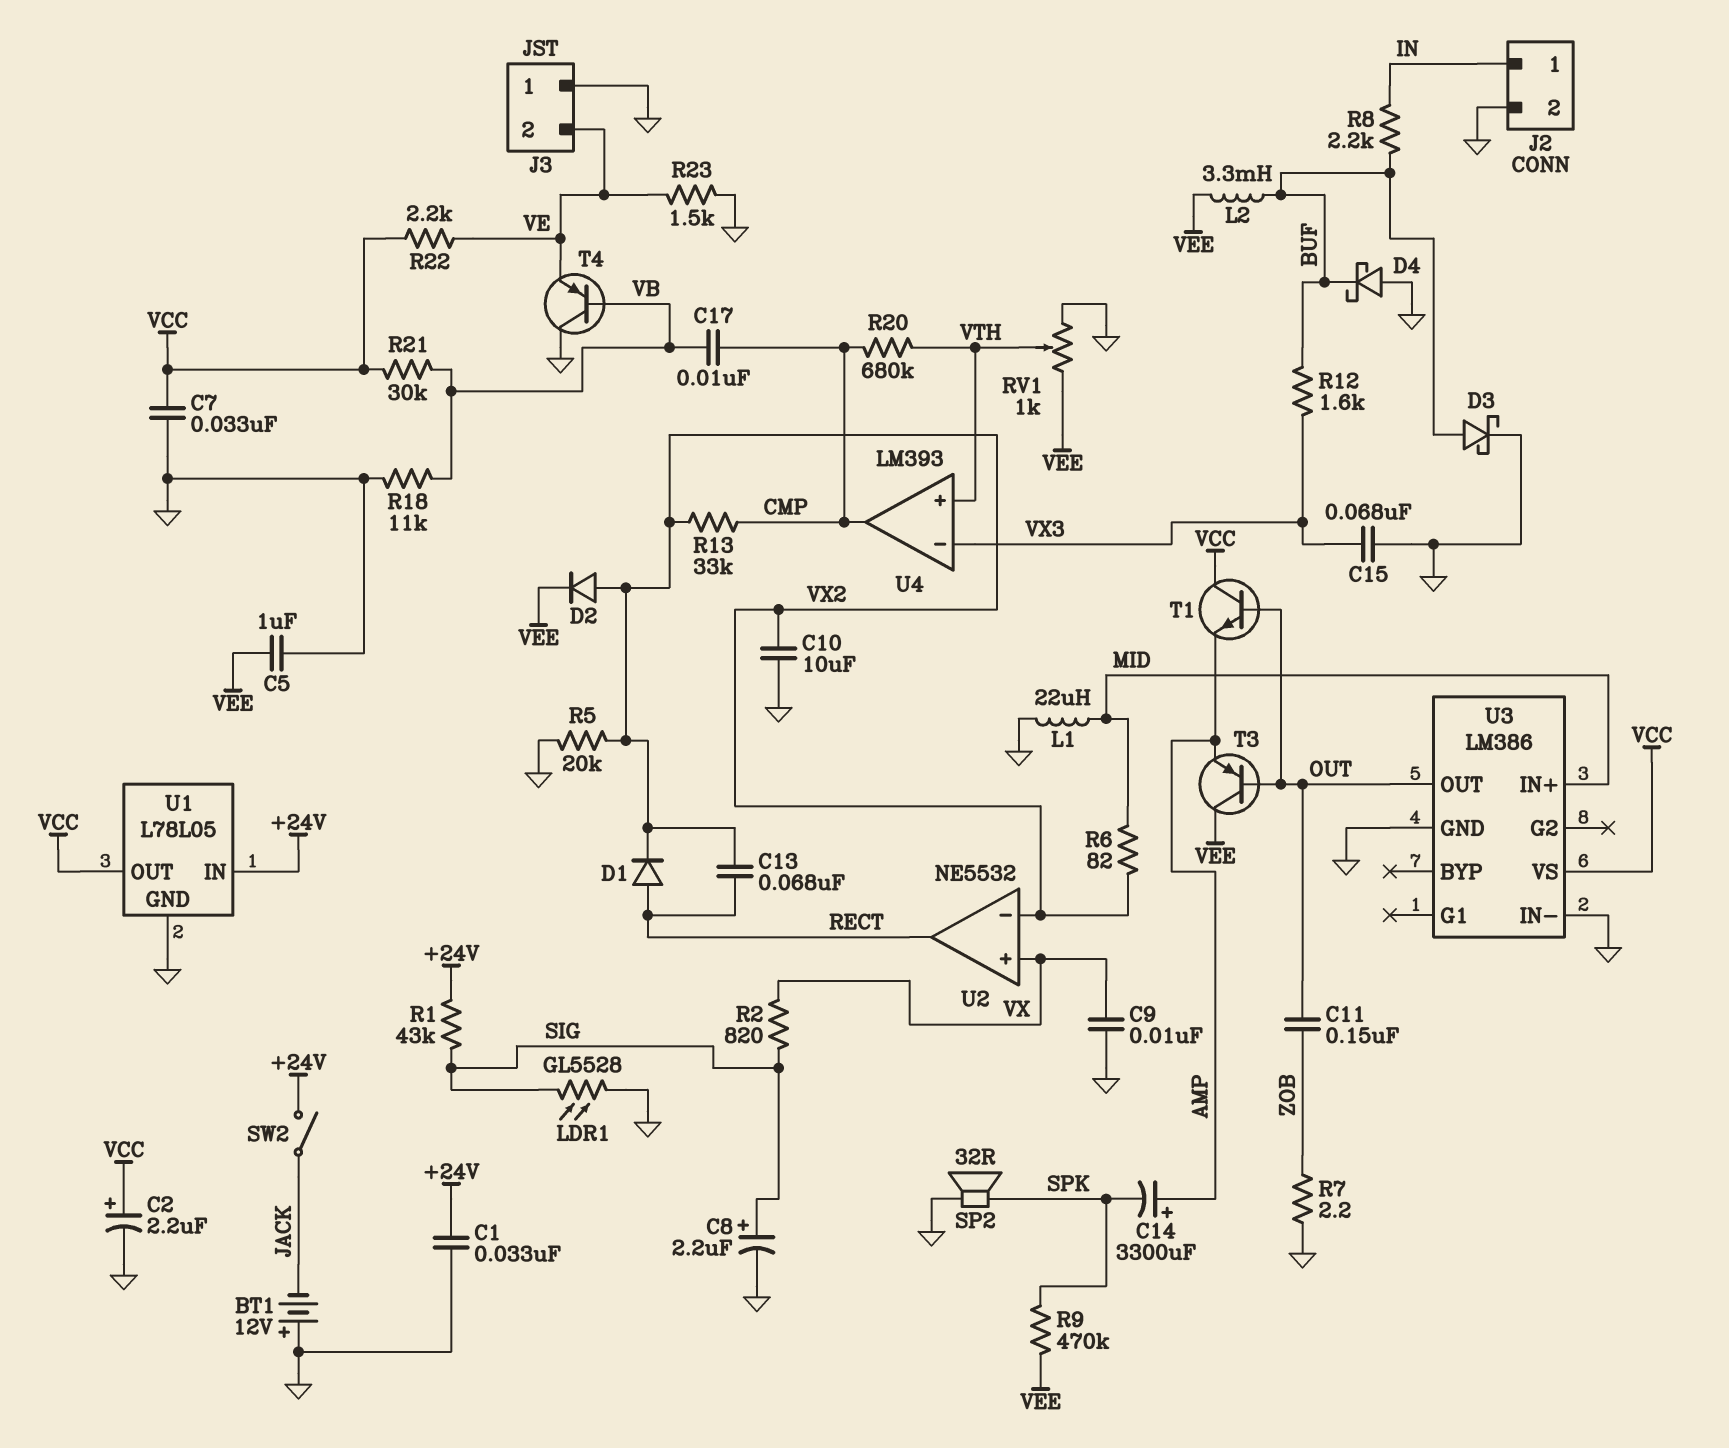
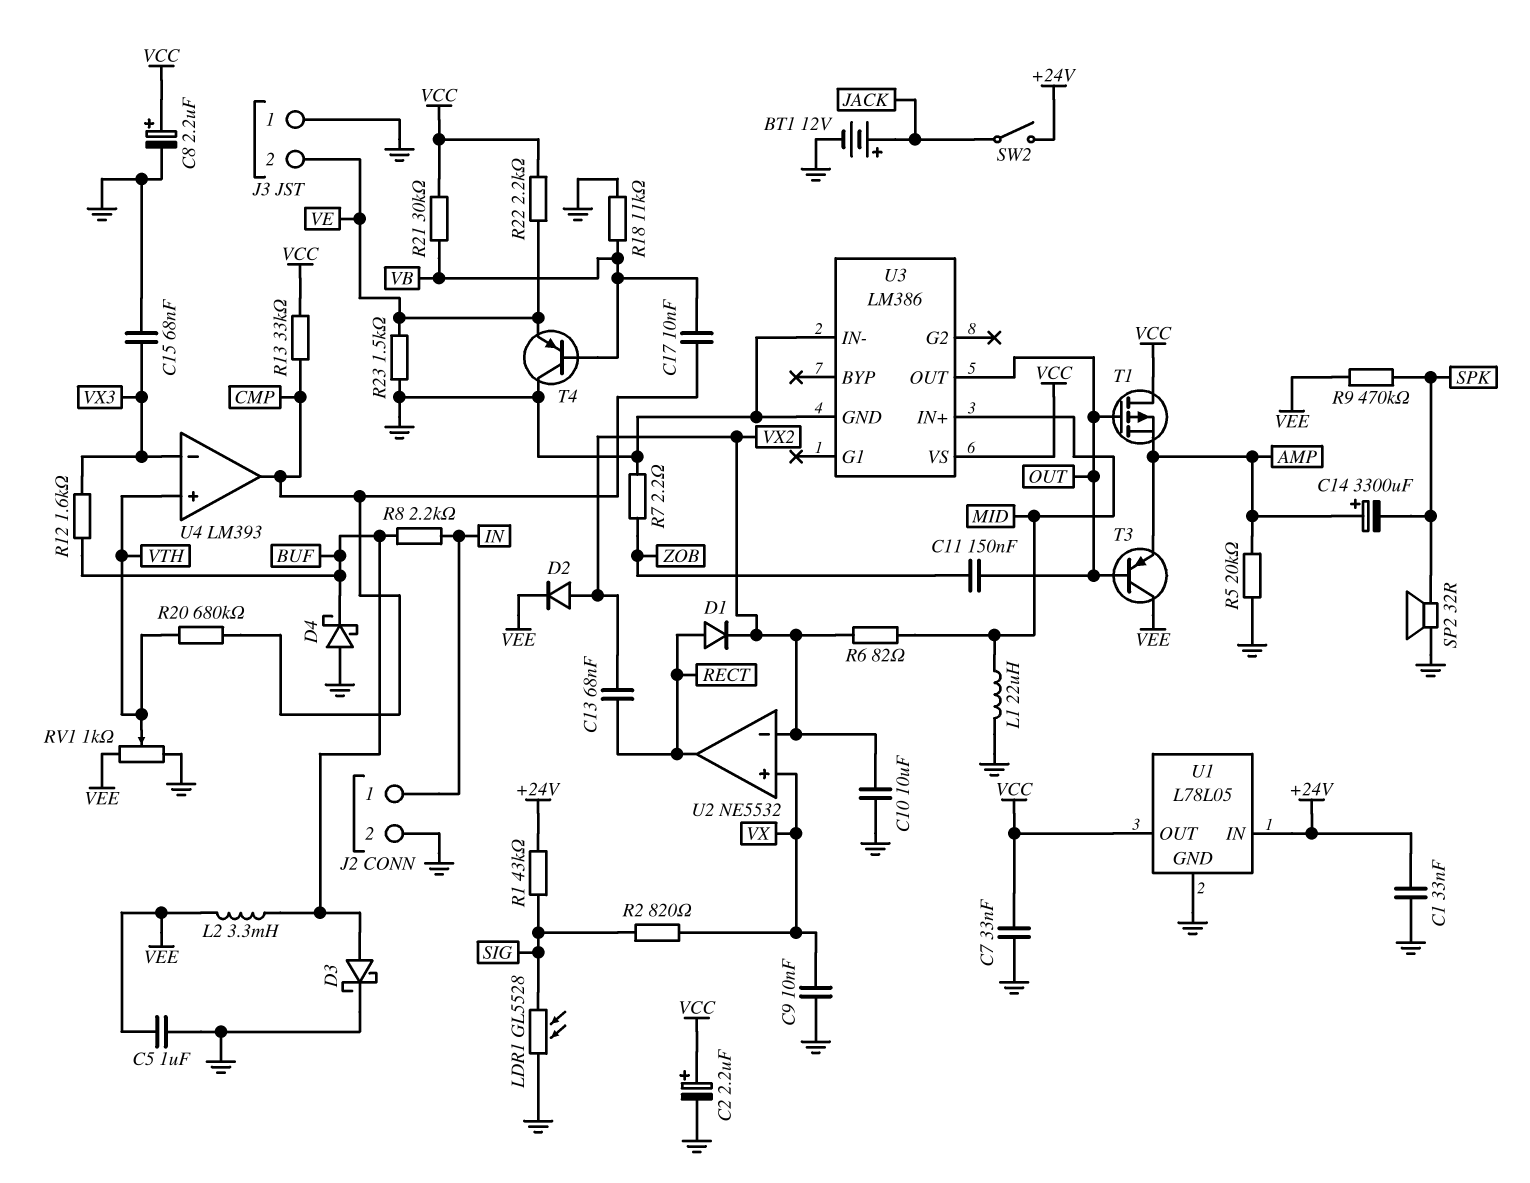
BT1: 12V (plus GND, minus JACK) -> 12V (plus JACK, minus GND)
C8: 2.2uF (plus SIG, minus GND) -> 2.2uF (plus VCC, minus GND)
R5: 20k (GND, VX2) -> 20k (AMP, GND)
R13: 33k (CMP, VX2) -> 33k (CMP, VCC)
T1: NPN (B OUT, C VCC, E AMP) -> PMOS (G OUT, D VCC, S AMP)

